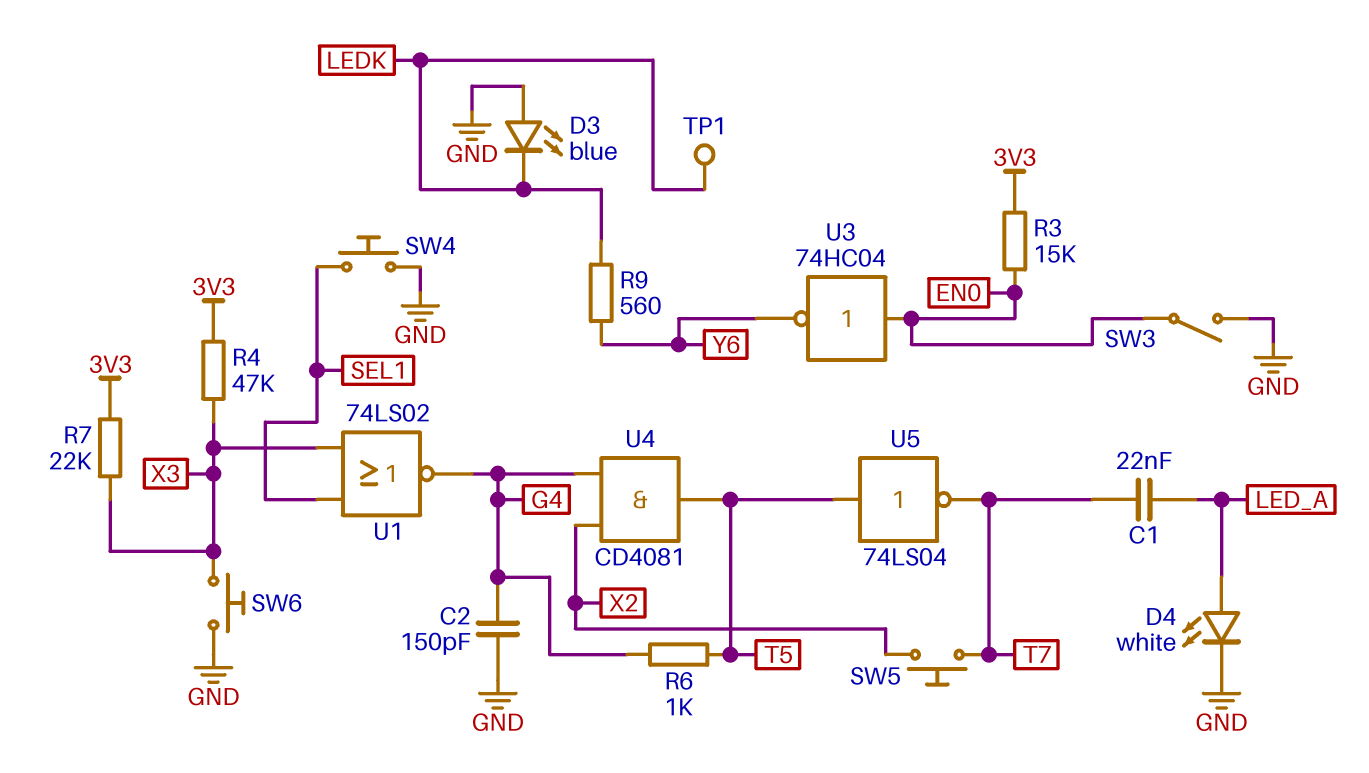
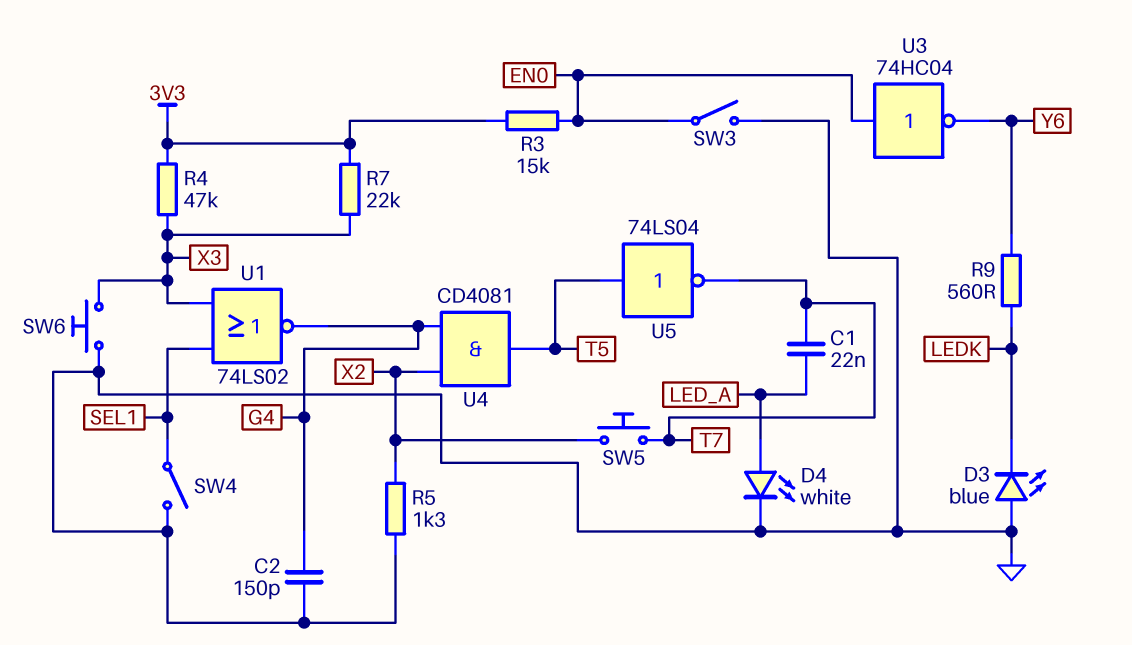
R5: none -> 1.3k (GND, X2)
R6: 1k (G4, T5) -> none
SW4: button (GND, SEL1) -> switch (GND, SEL1)
TP1: test point (LEDK) -> none

